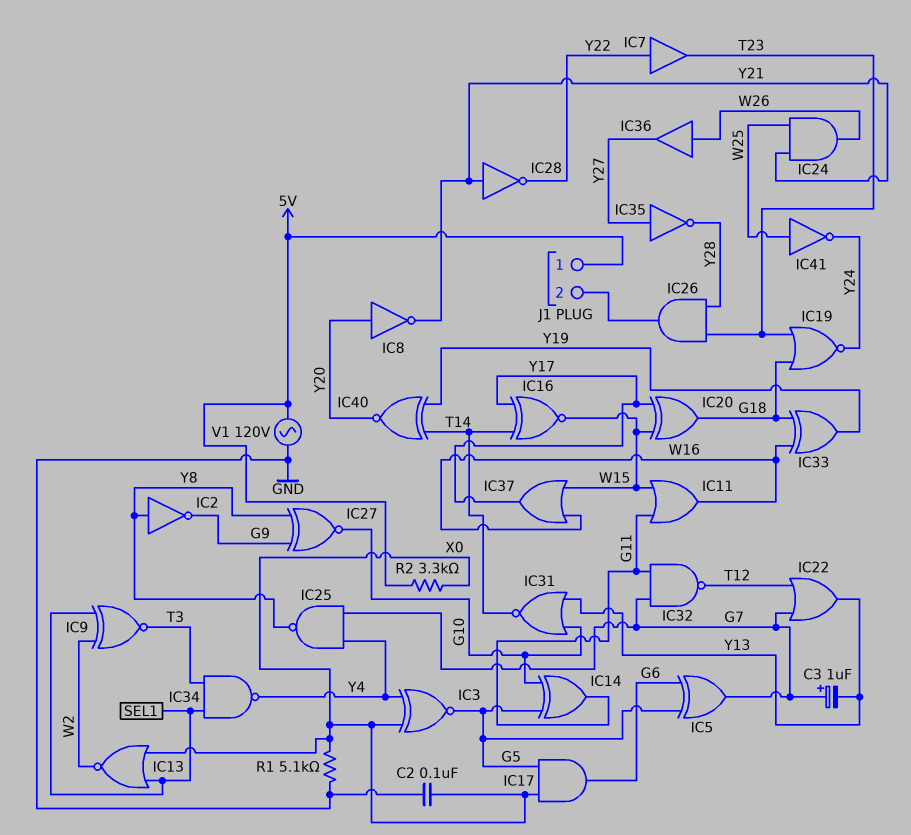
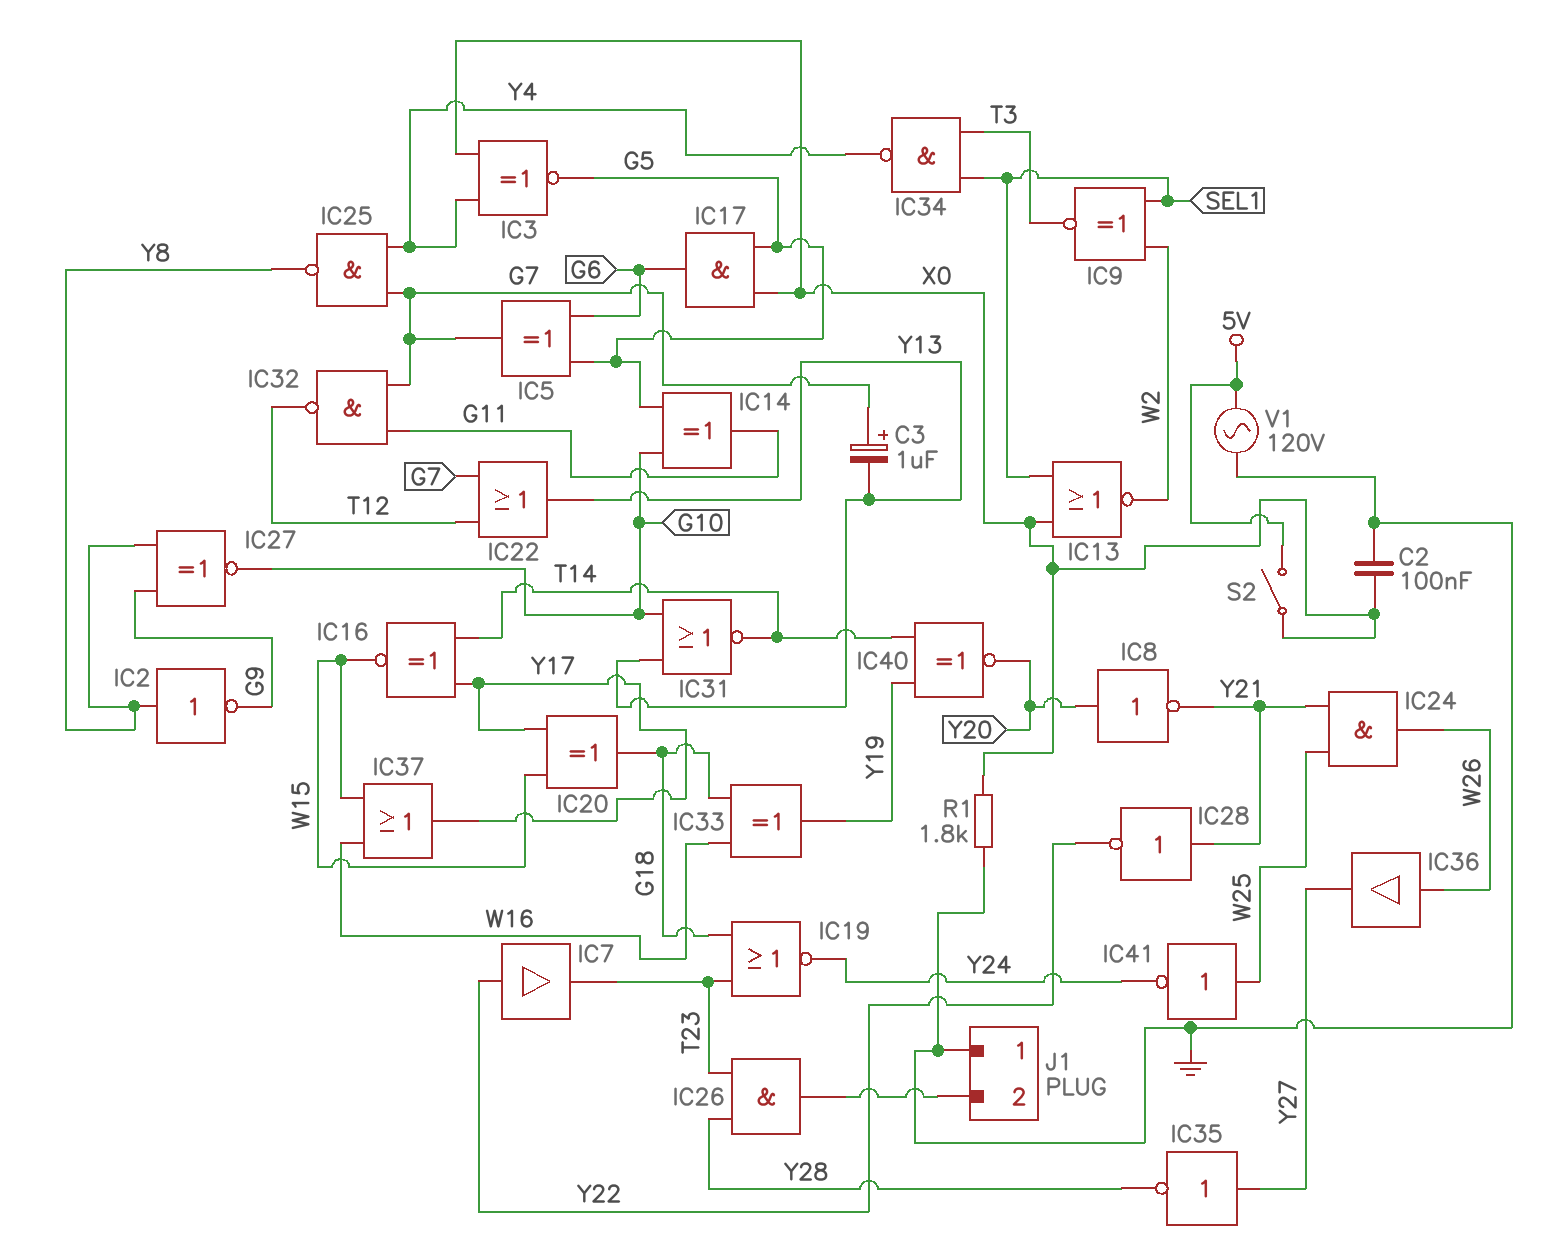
IC11: OR (in G11, in W15, out W16) -> none
J1 pin 1: 5V -> GND
R1: 5.1k (GND, X0) -> 1.8k (GND, X0)
R2: 3.3k (5V, X0) -> none
S2: none -> switch (5V, X0)

